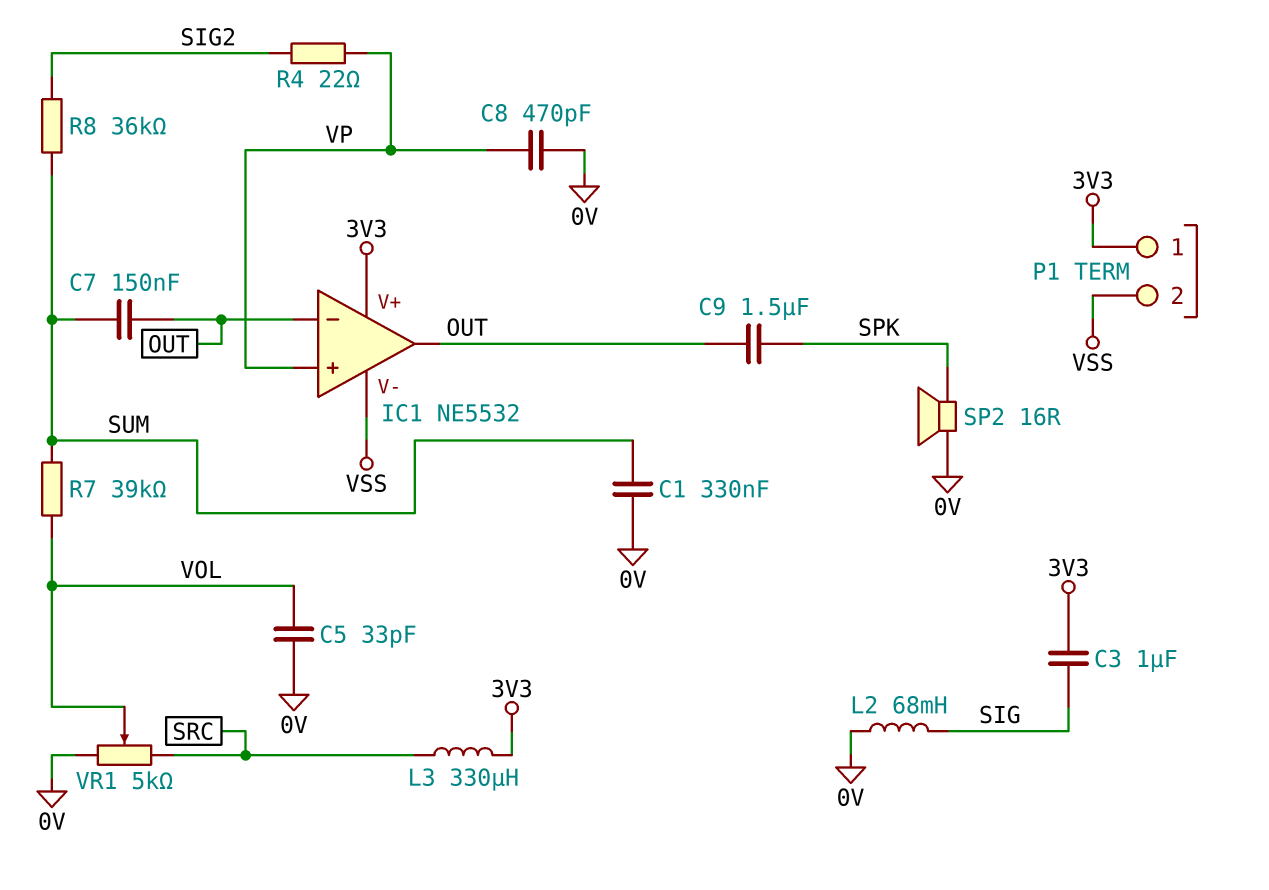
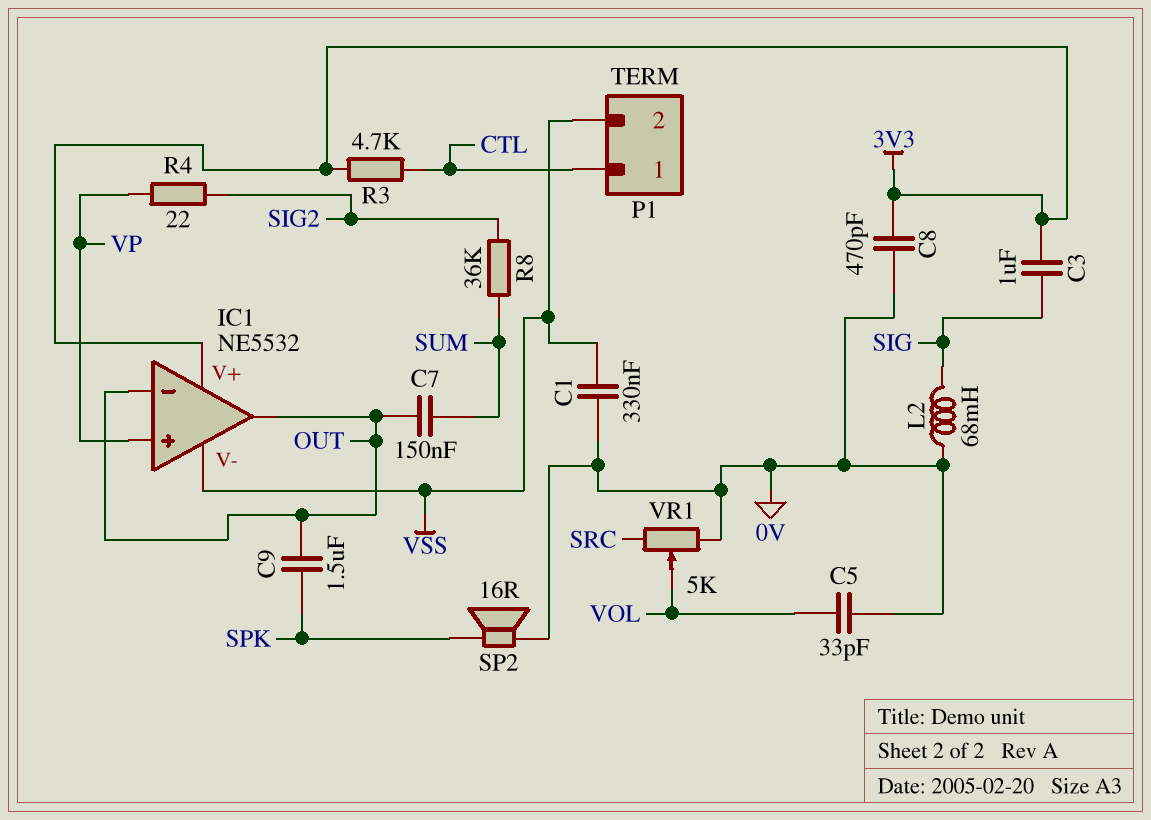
C1: 330nF (0V, SUM) -> 330nF (0V, VSS)
C8: 470pF (0V, VP) -> 470pF (0V, 3V3)
L3: 330uH (3V3, SRC) -> none
P1 pin 1: 3V3 -> CTL
R3: none -> 4.7k (3V3, CTL)
R7: 39k (SUM, VOL) -> none

